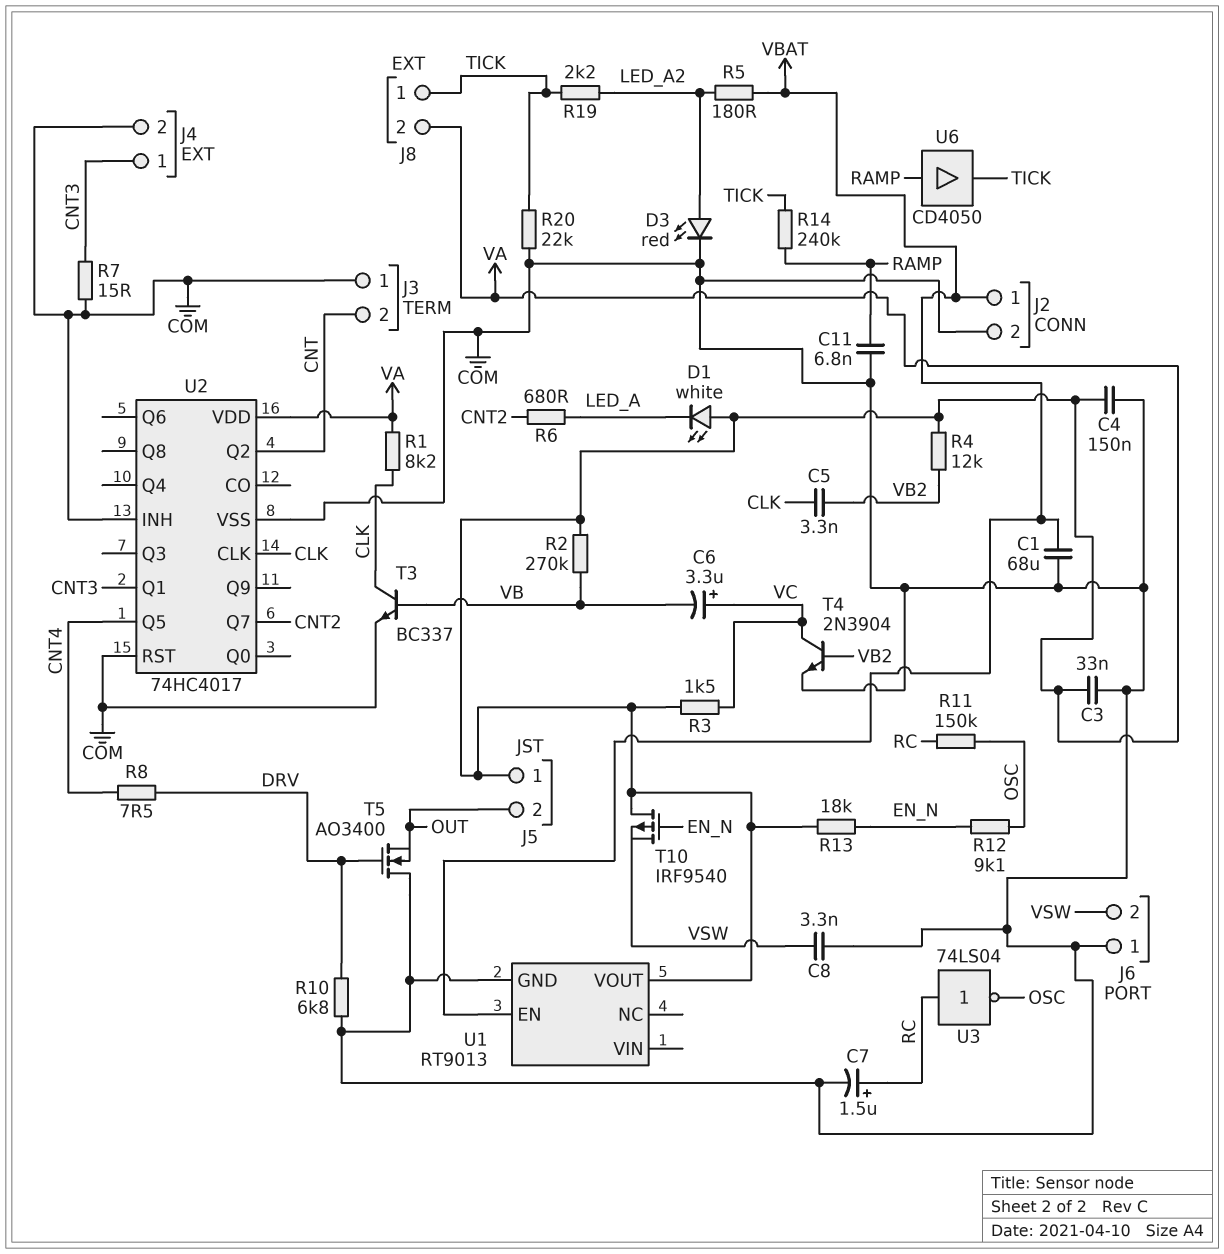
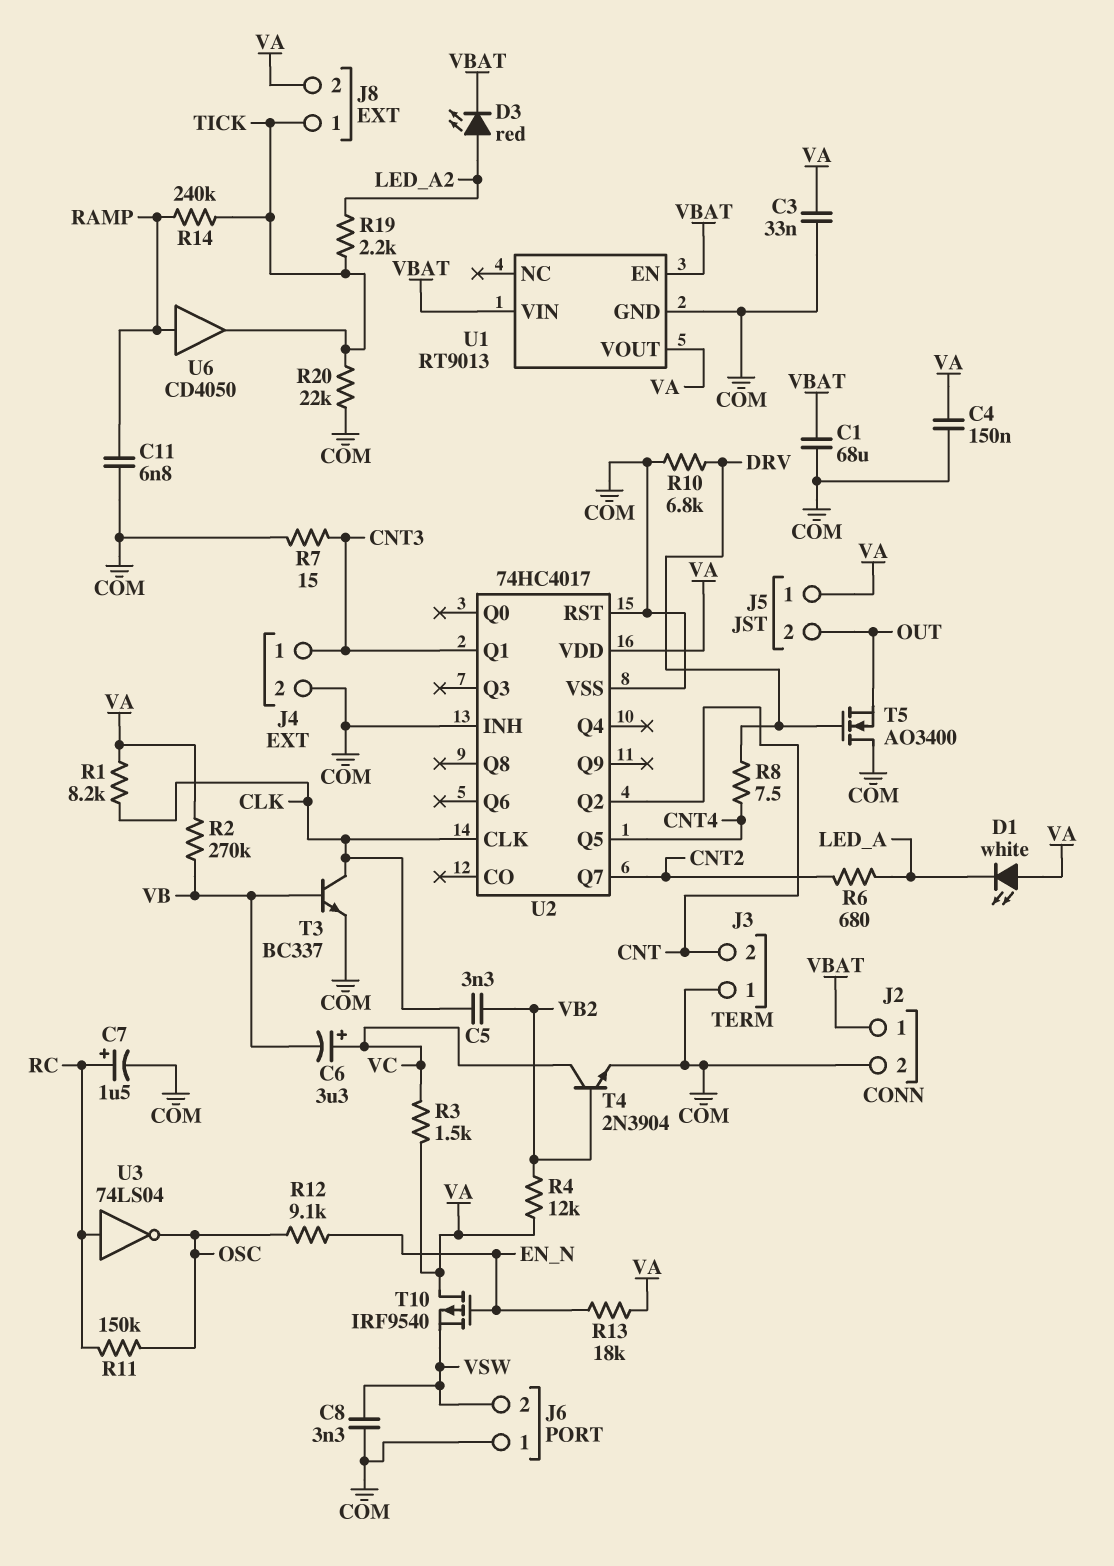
D3: LED red (A LED_A2, K COM) -> LED red (A LED_A2, K VBAT)
R5: 180 (LED_A2, VBAT) -> none
U1 pin VIN: none -> VBAT

